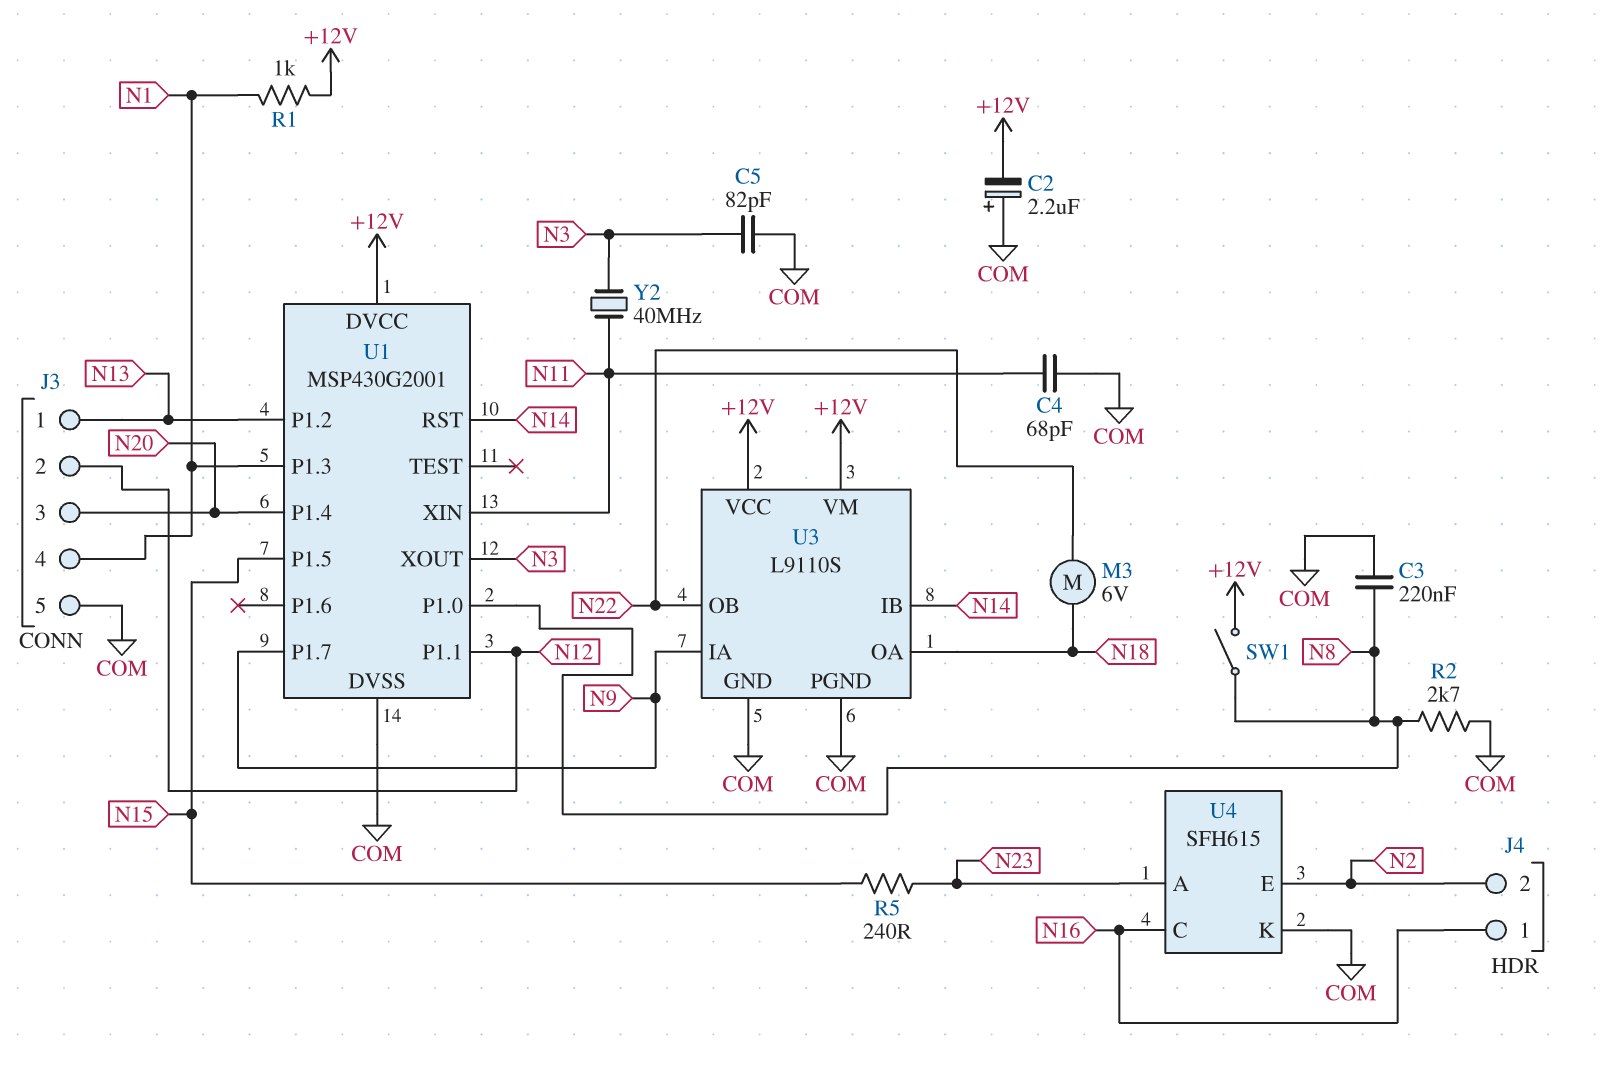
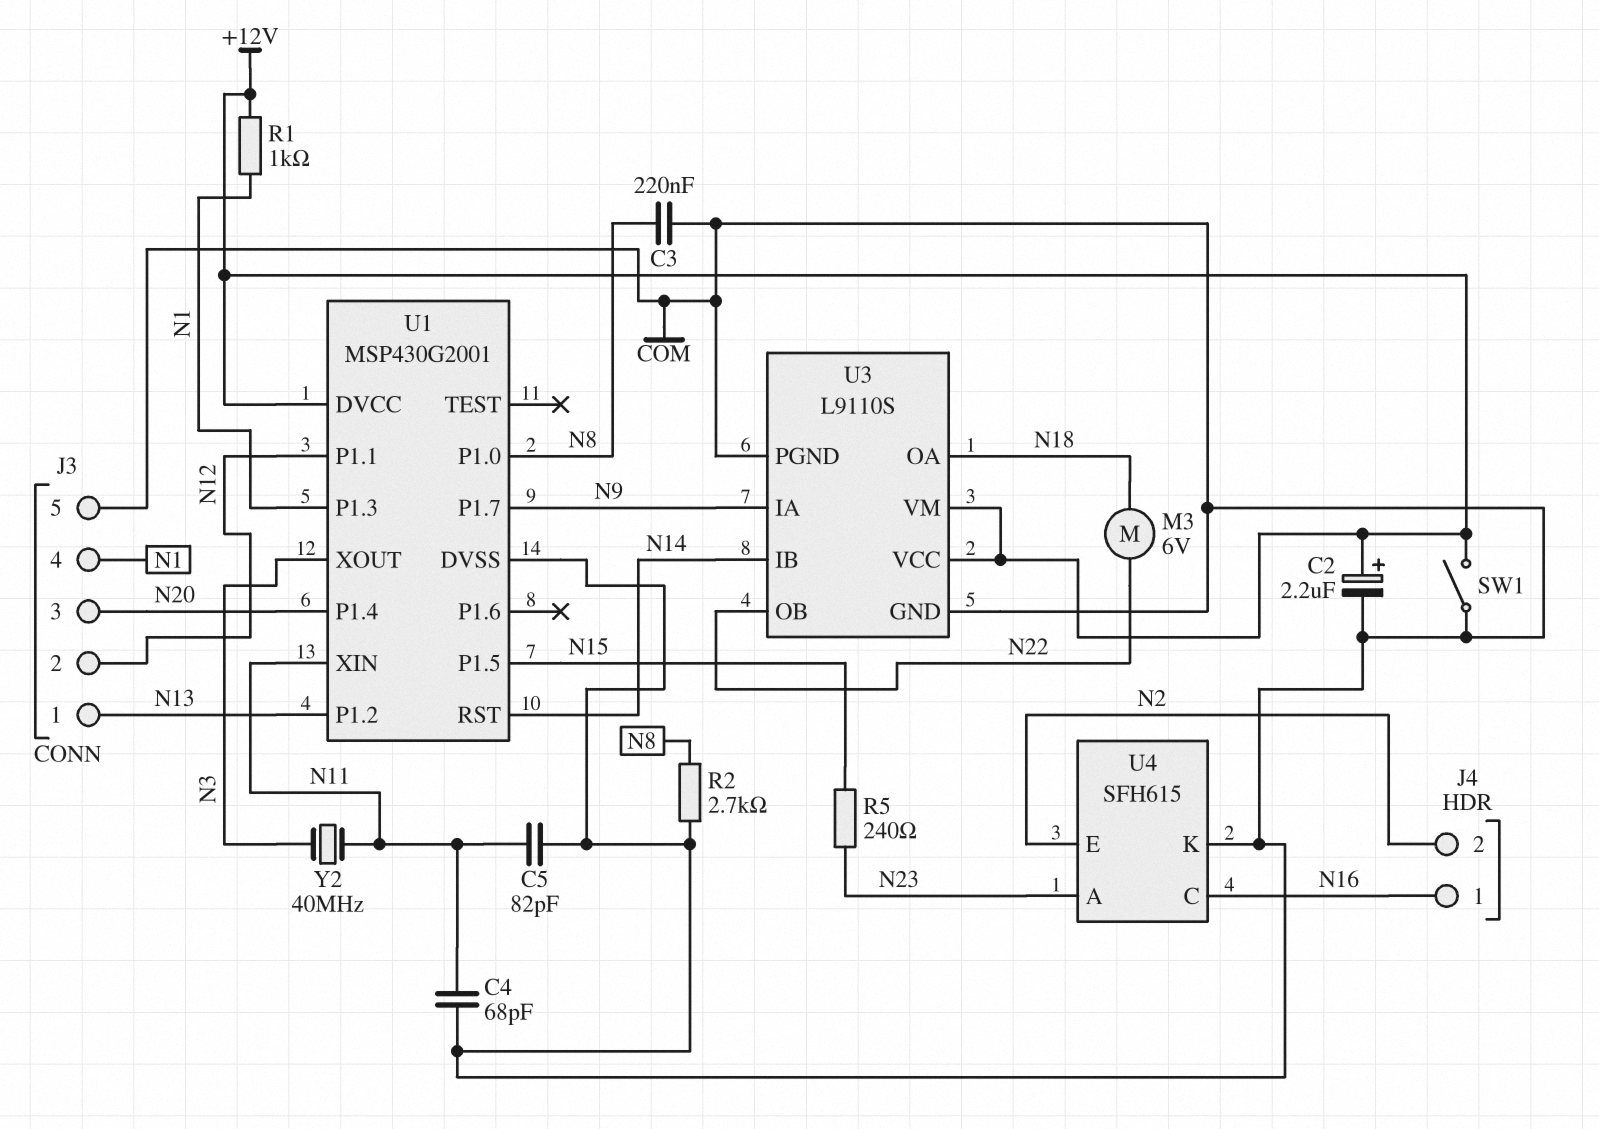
C2: 2.2uF (plus COM, minus +12V) -> 2.2uF (plus +12V, minus COM)
C5: 82pF (COM, N3) -> 82pF (COM, N11)
SW1: switch (+12V, N8) -> switch (+12V, COM)

